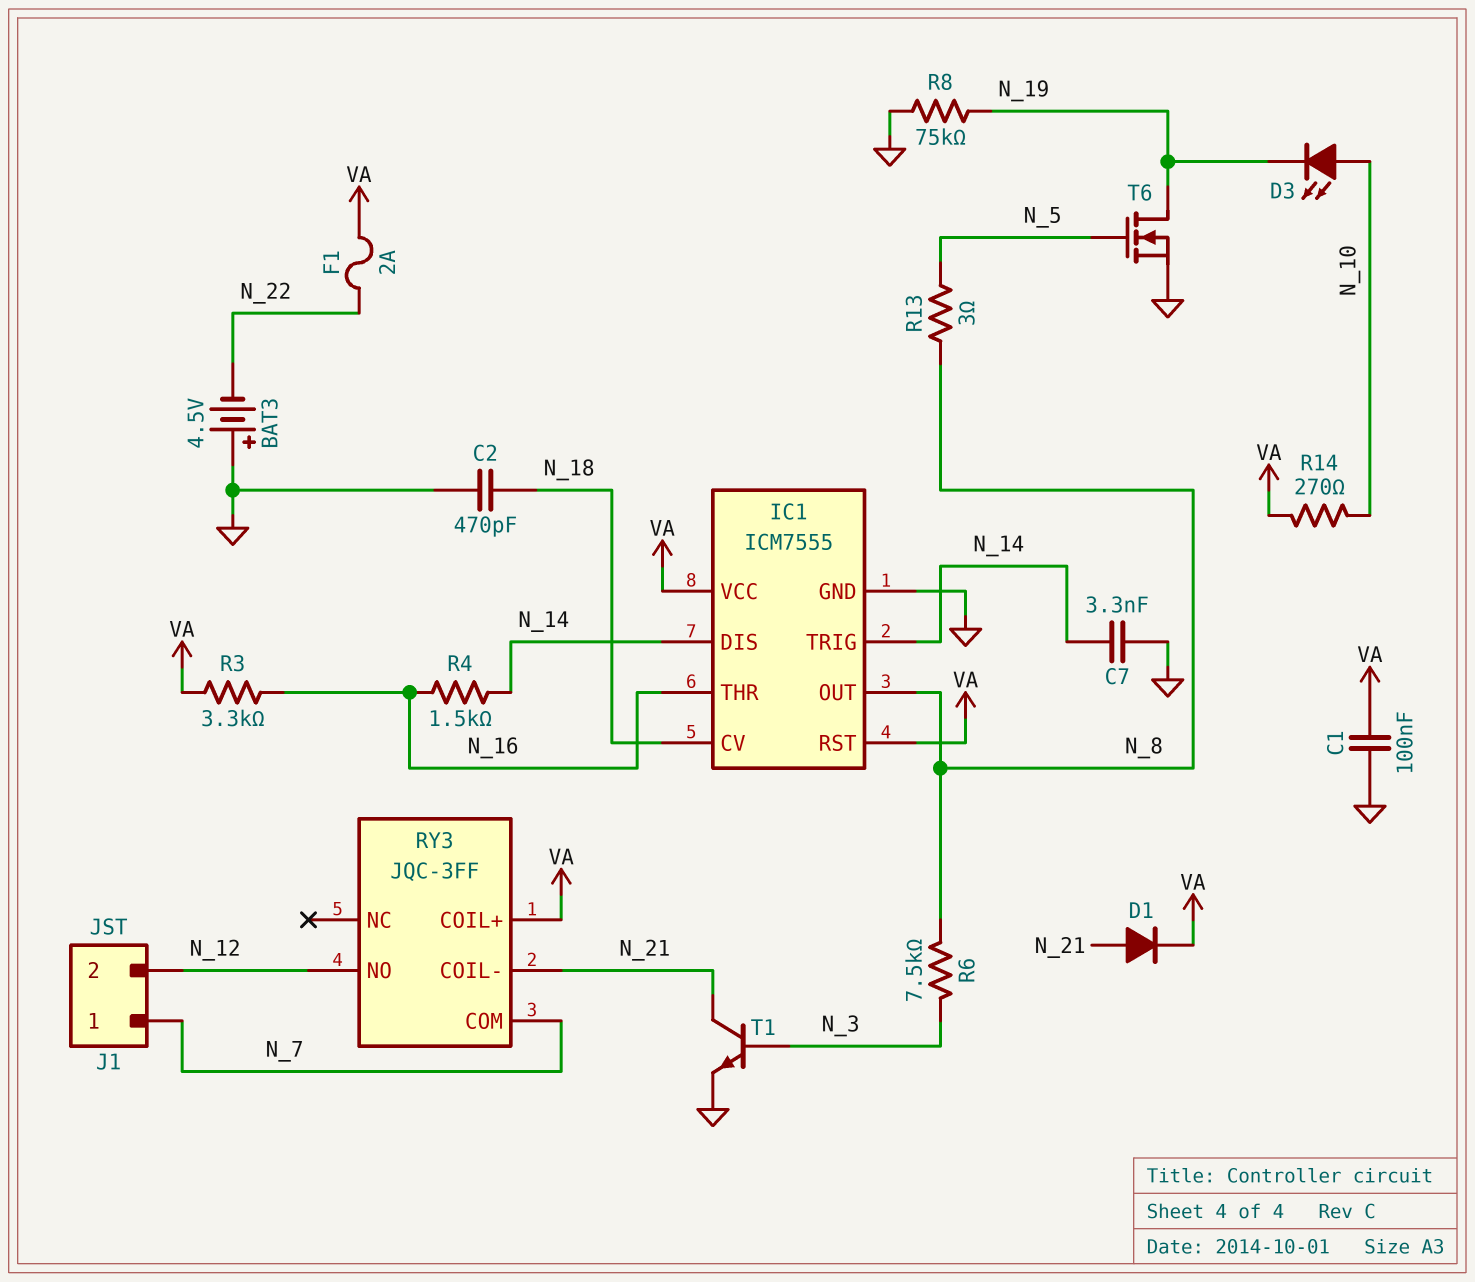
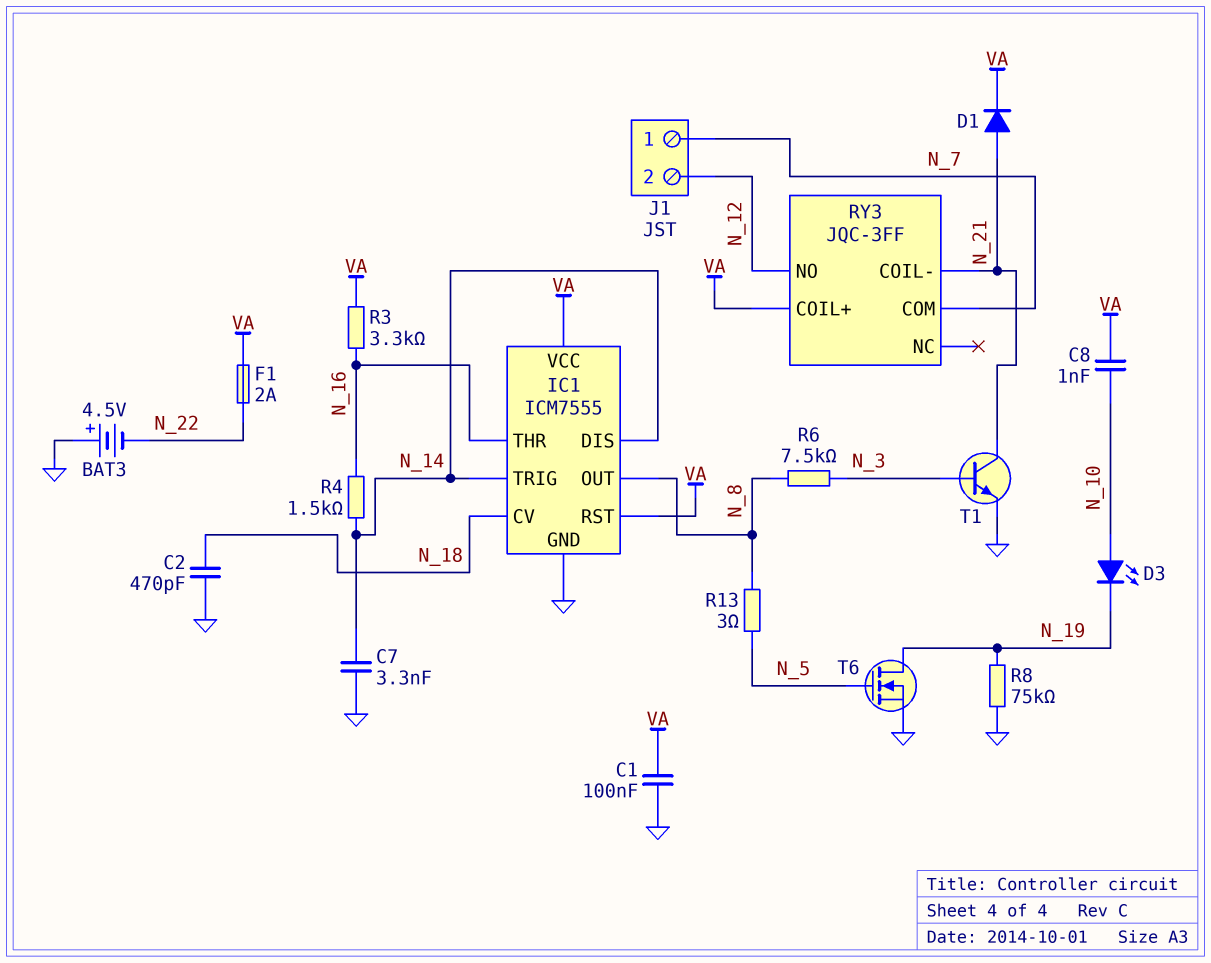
C8: none -> 1nF (N_10, VA)
R14: 270 (N_10, VA) -> none

